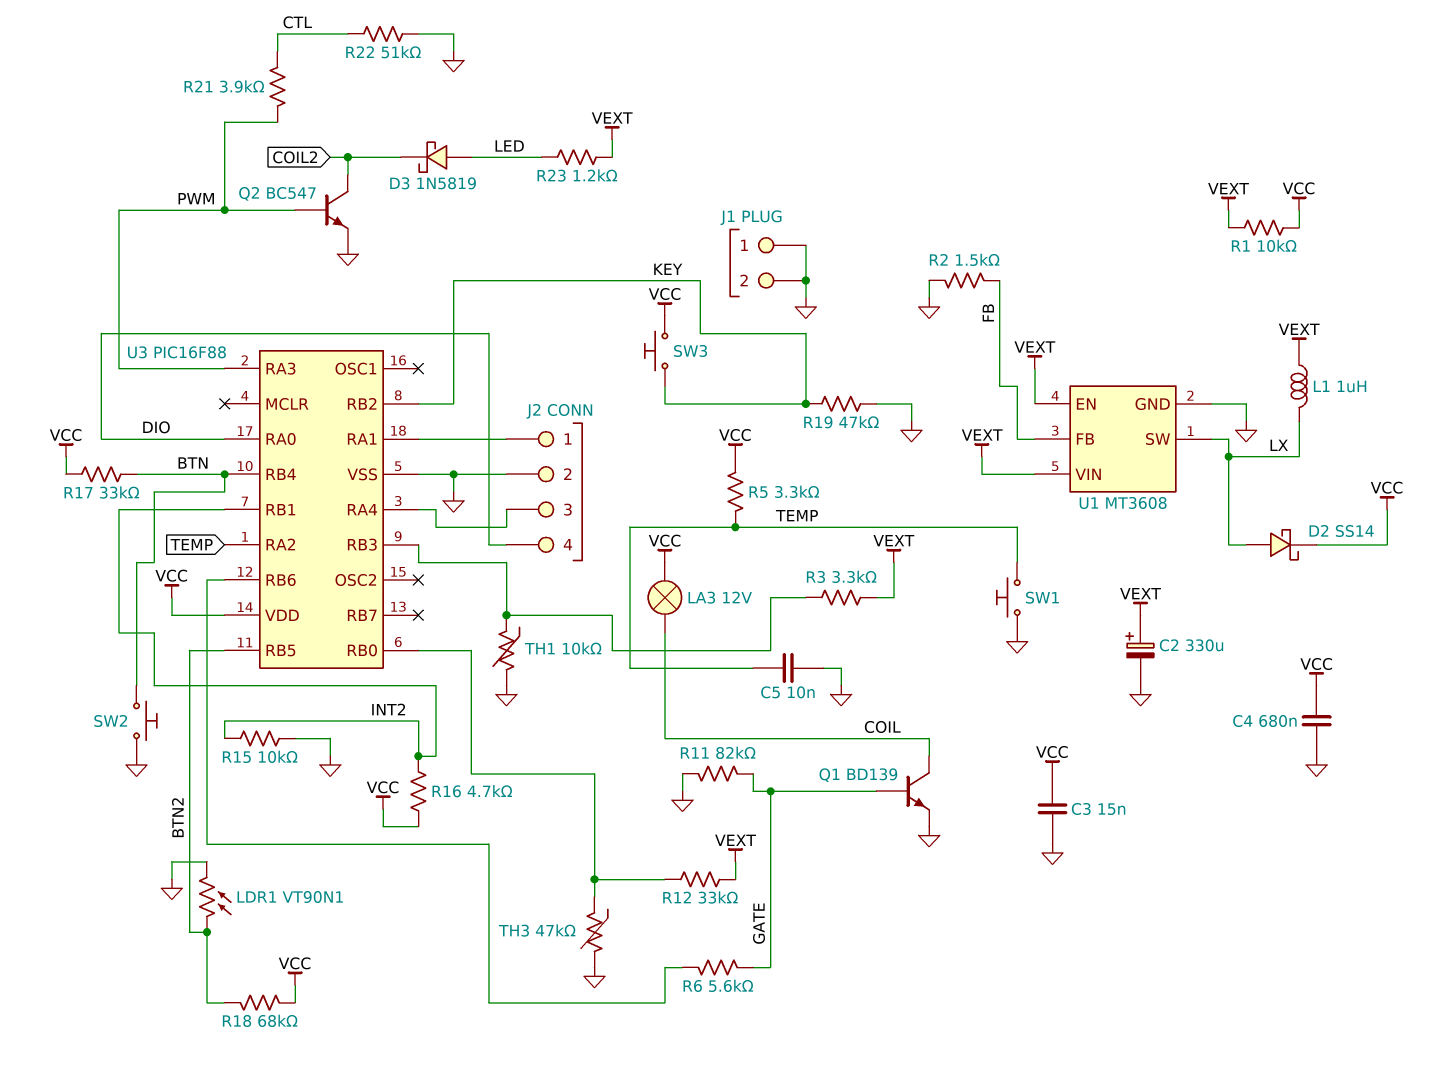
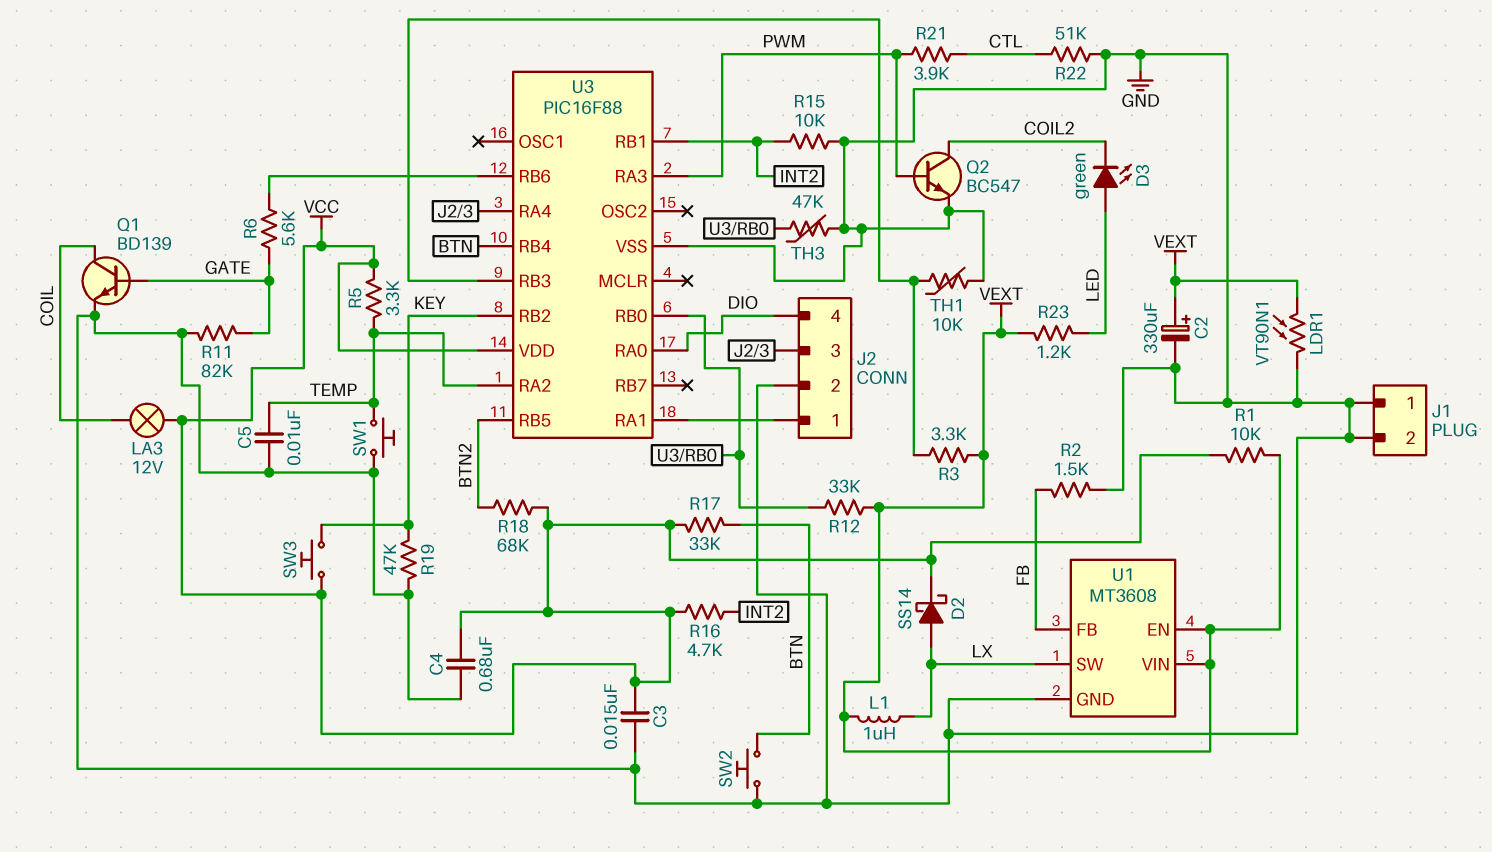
D3: schottky 1N5819 (A LED, K COIL2) -> LED green (A LED, K COIL2)
LDR1: VT90N1 (BTN2, GND) -> VT90N1 (GND, VEXT)

